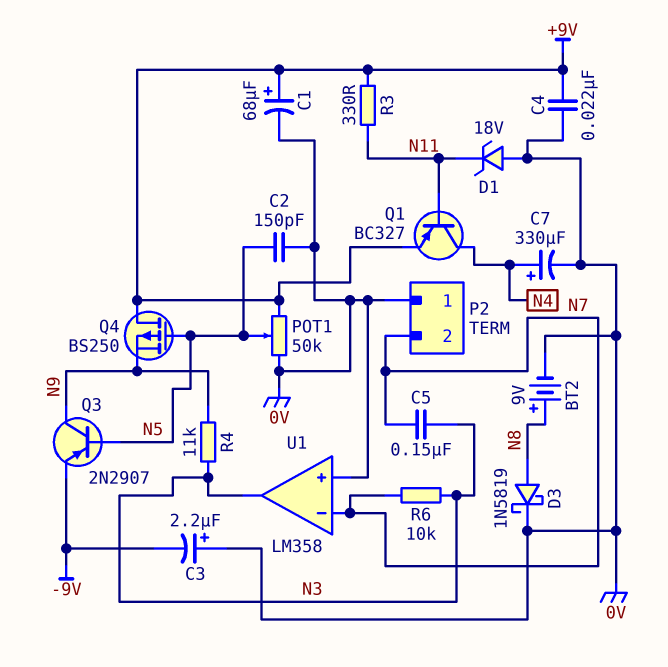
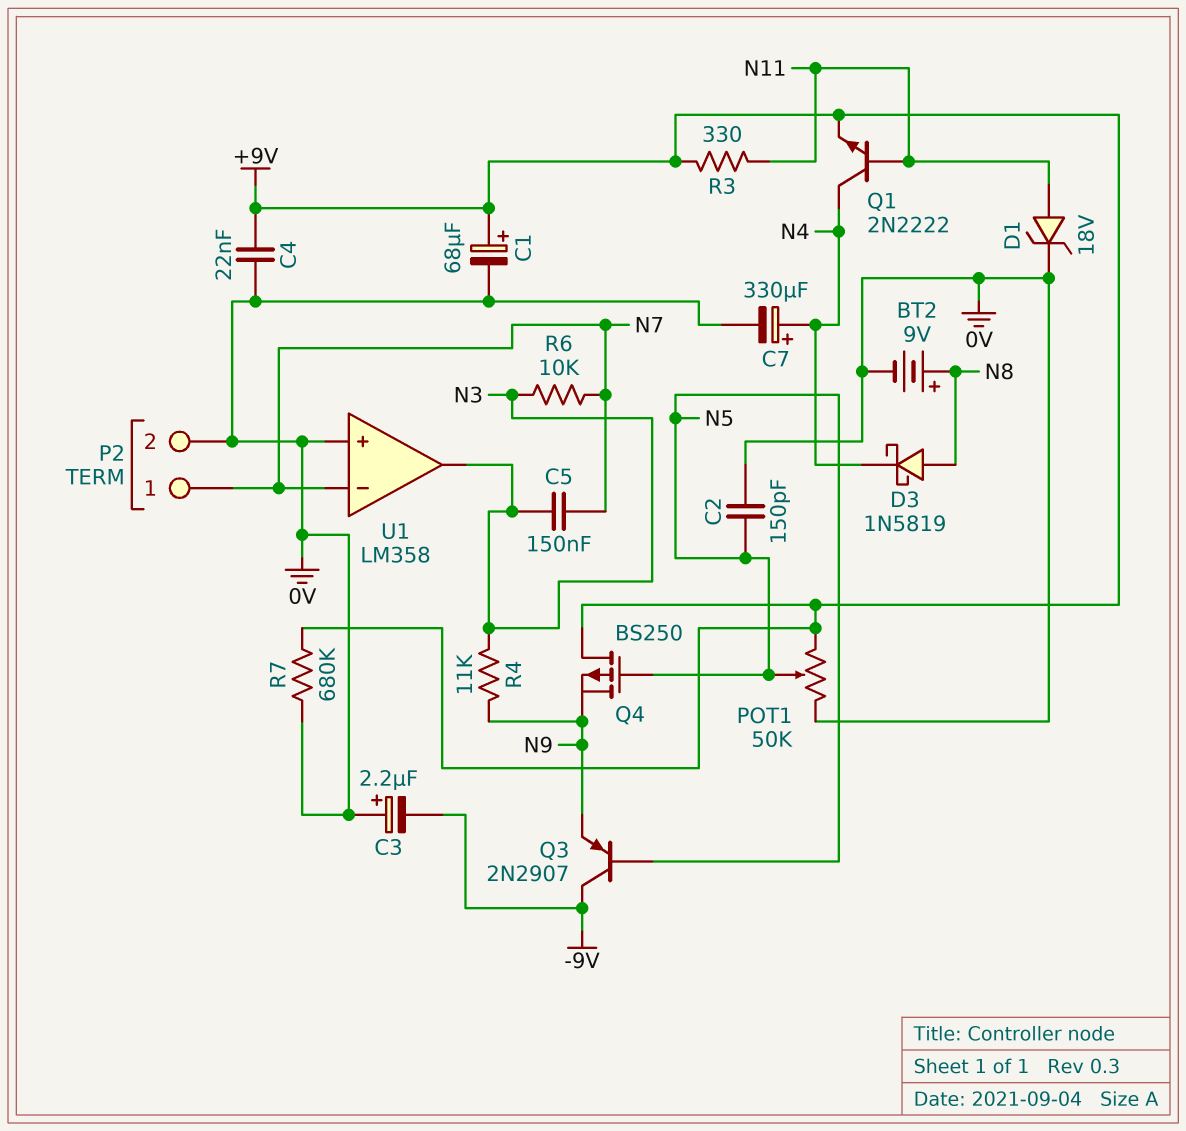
D1: zener 18V (A 0V, K N11) -> zener 18V (A N11, K 0V)
D3: schottky 1N5819 (A N8, K 0V) -> schottky 1N5819 (A N8, K N4)
P2 pin 1: 0V -> N7
P2 pin 2: N7 -> 0V
Q1: PNP BC327 (B N11, C N4, E +9V) -> NPN 2N2222 (B N11, C N4, E +9V)
Q3: PNP 2N2907 (B N5, C N9, E -9V) -> PNP 2N2907 (B N5, C -9V, E N9)
R7: none -> 680k (+9V, 0V)

